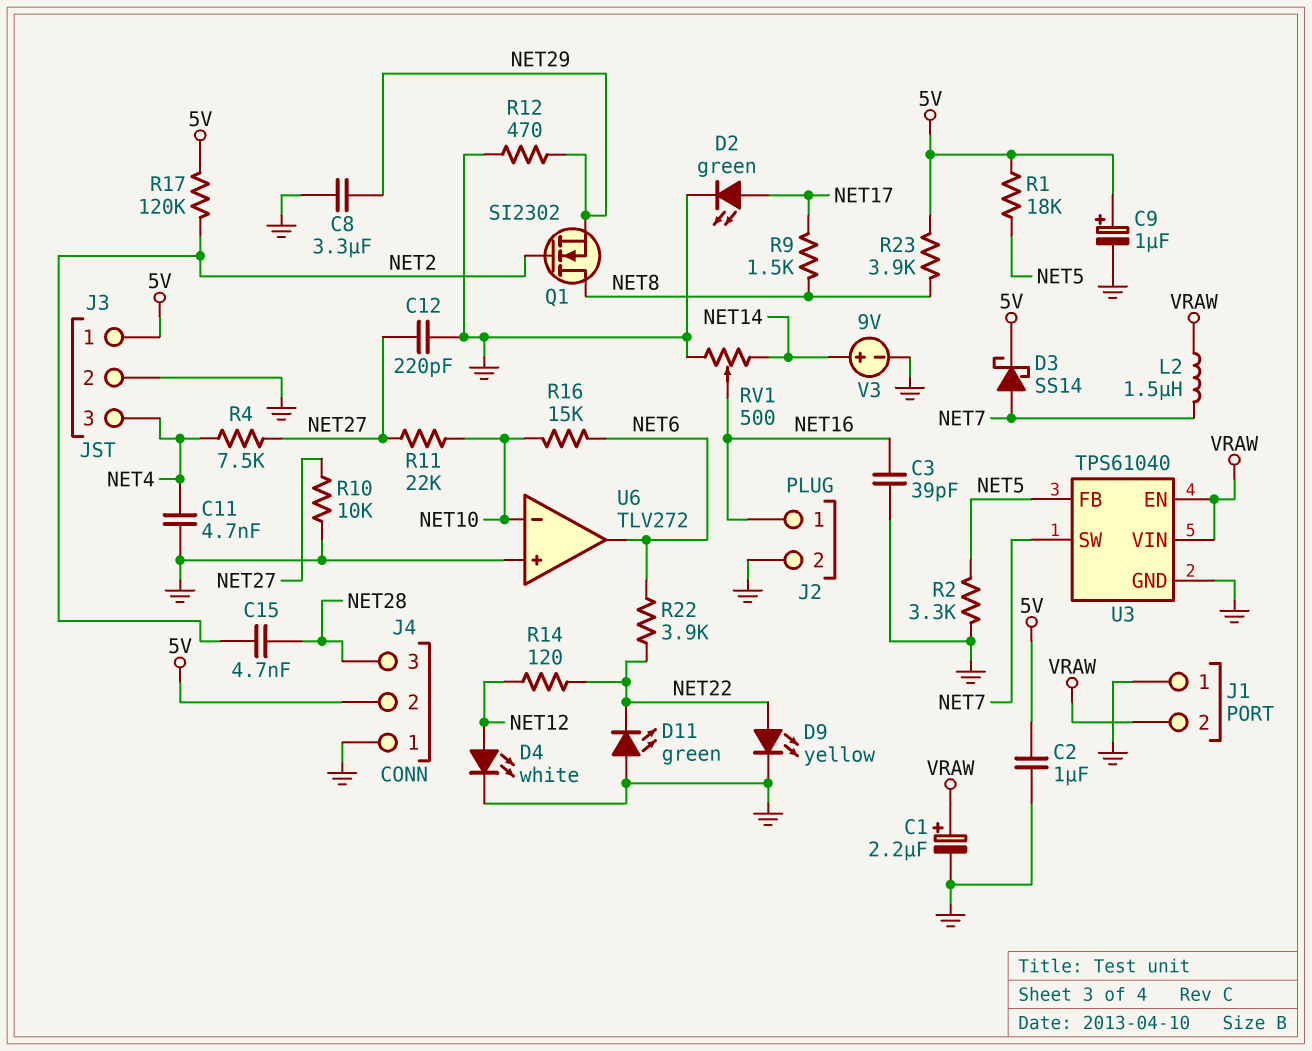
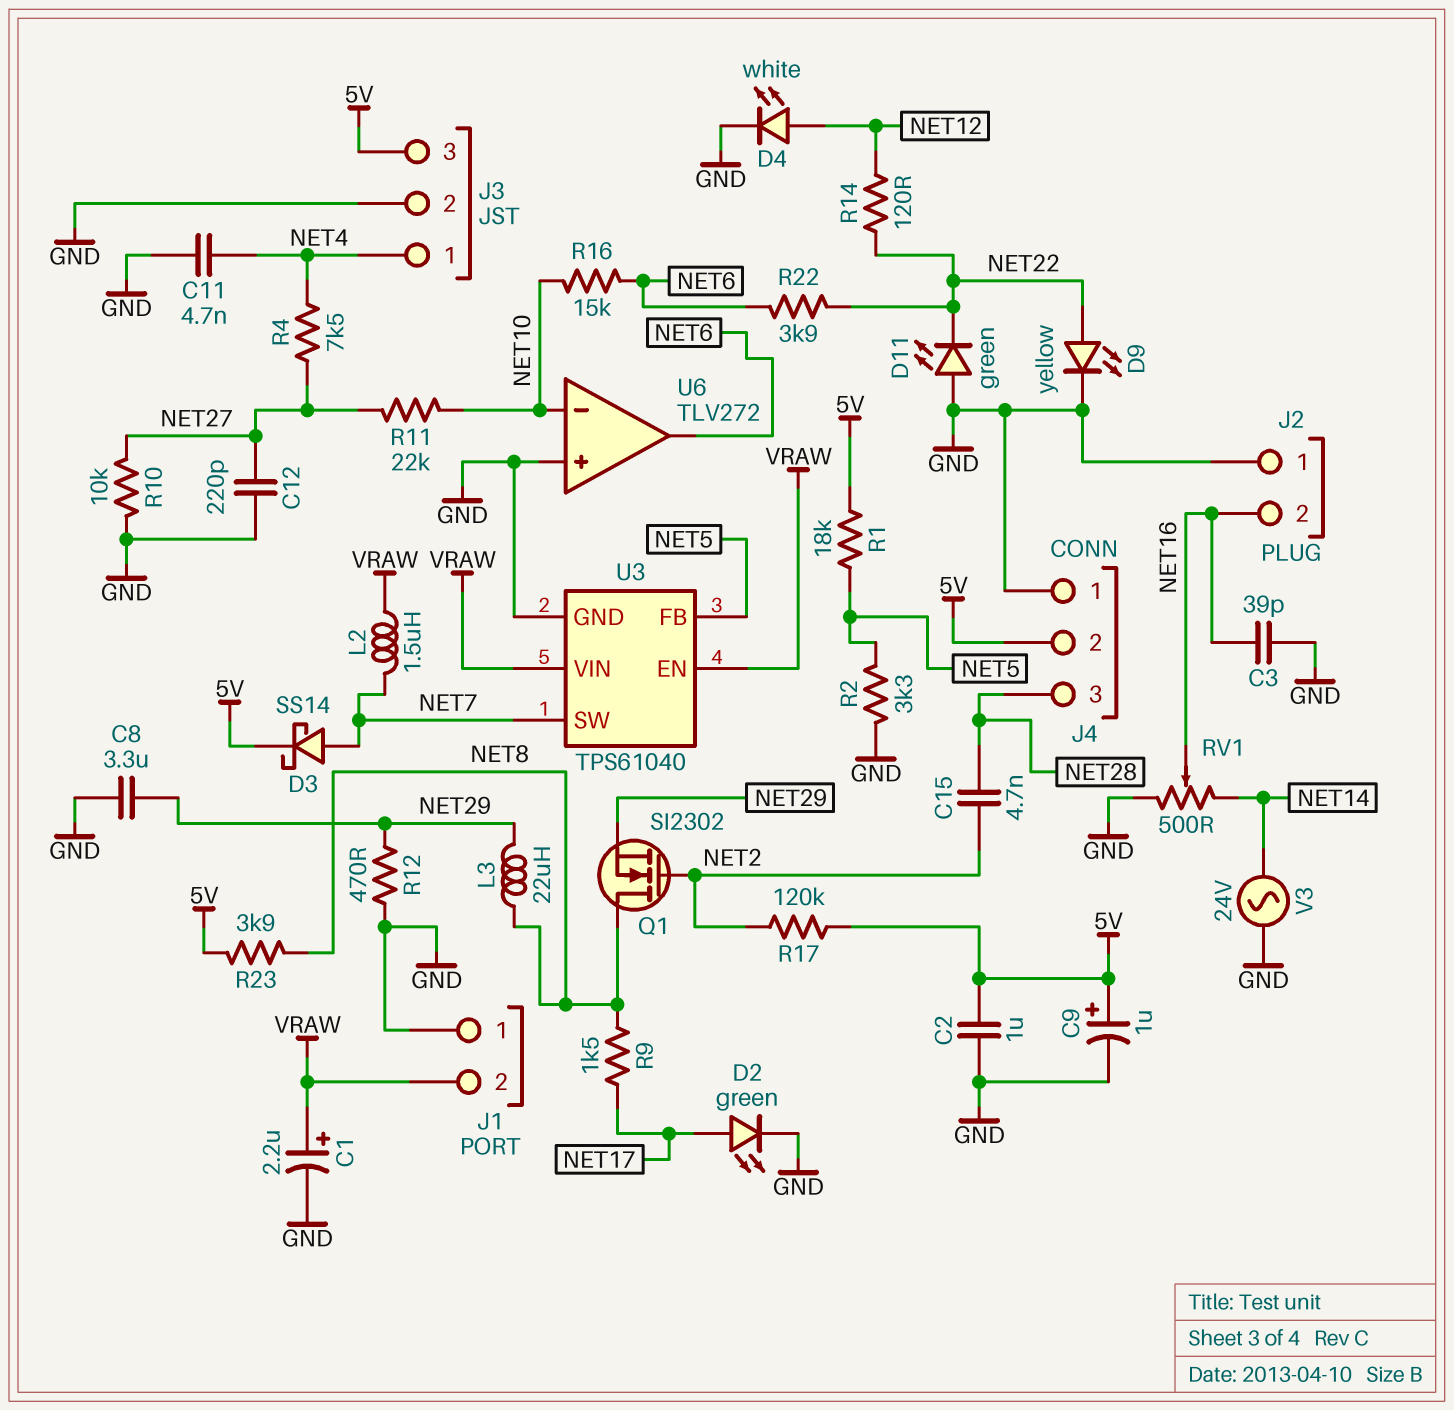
J2 pin 1: NET16 -> GND
J2 pin 2: GND -> NET16
J3 pin 1: 5V -> NET4
J3 pin 3: NET4 -> 5V
L3: none -> 22uH (NET8, NET29)
V3: 9V (plus NET14, minus GND) -> AC 24V (GND, NET14)

